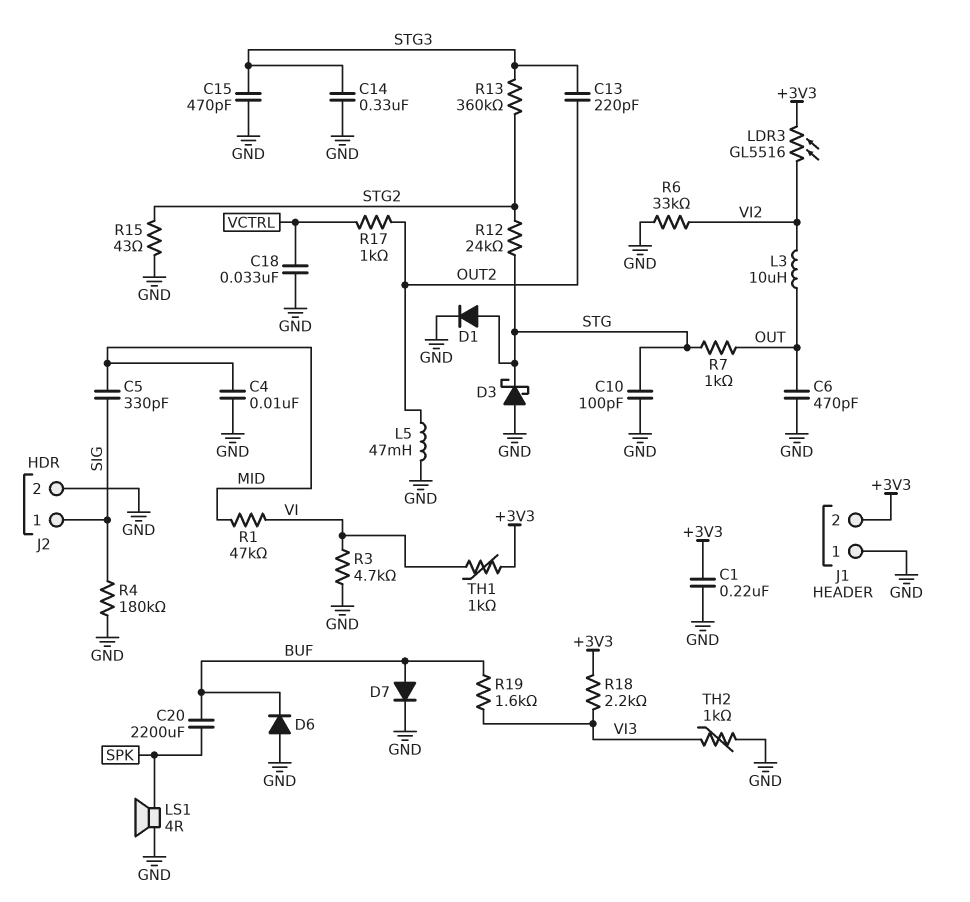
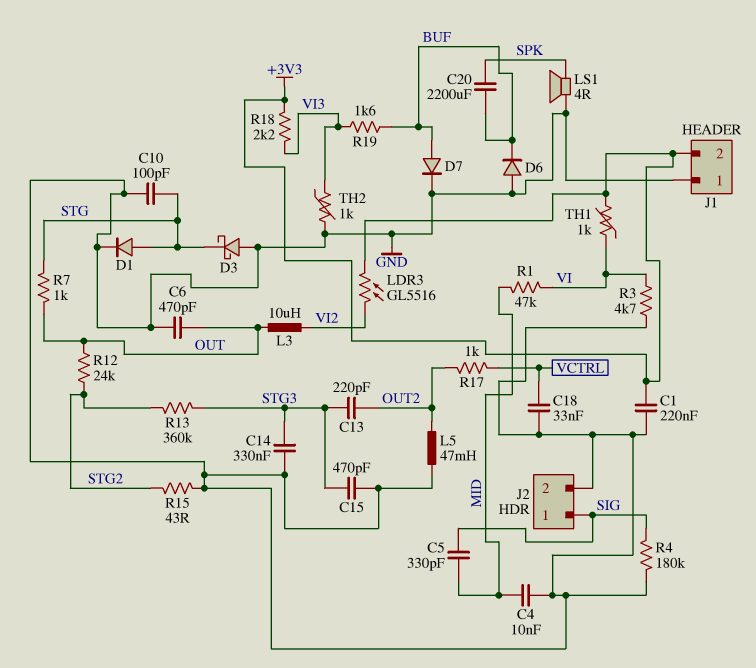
R6: 33k (GND, VI2) -> none
R12: 24k (STG, STG2) -> 24k (OUT, STG2)

